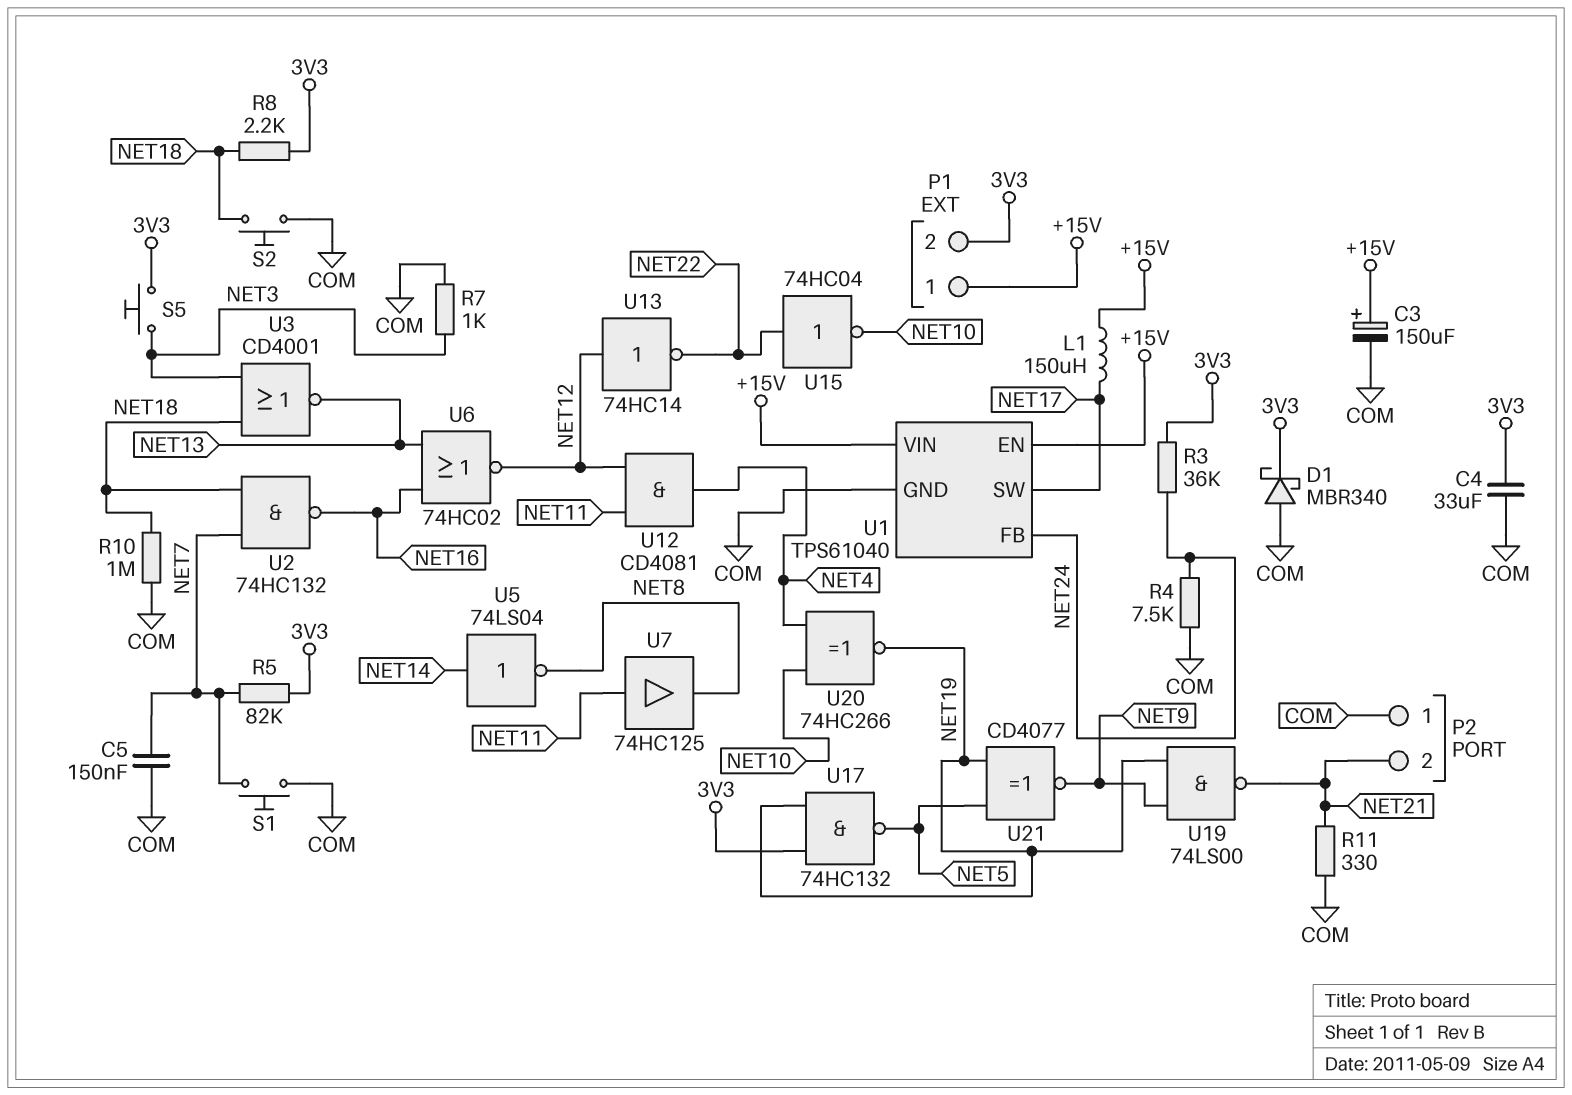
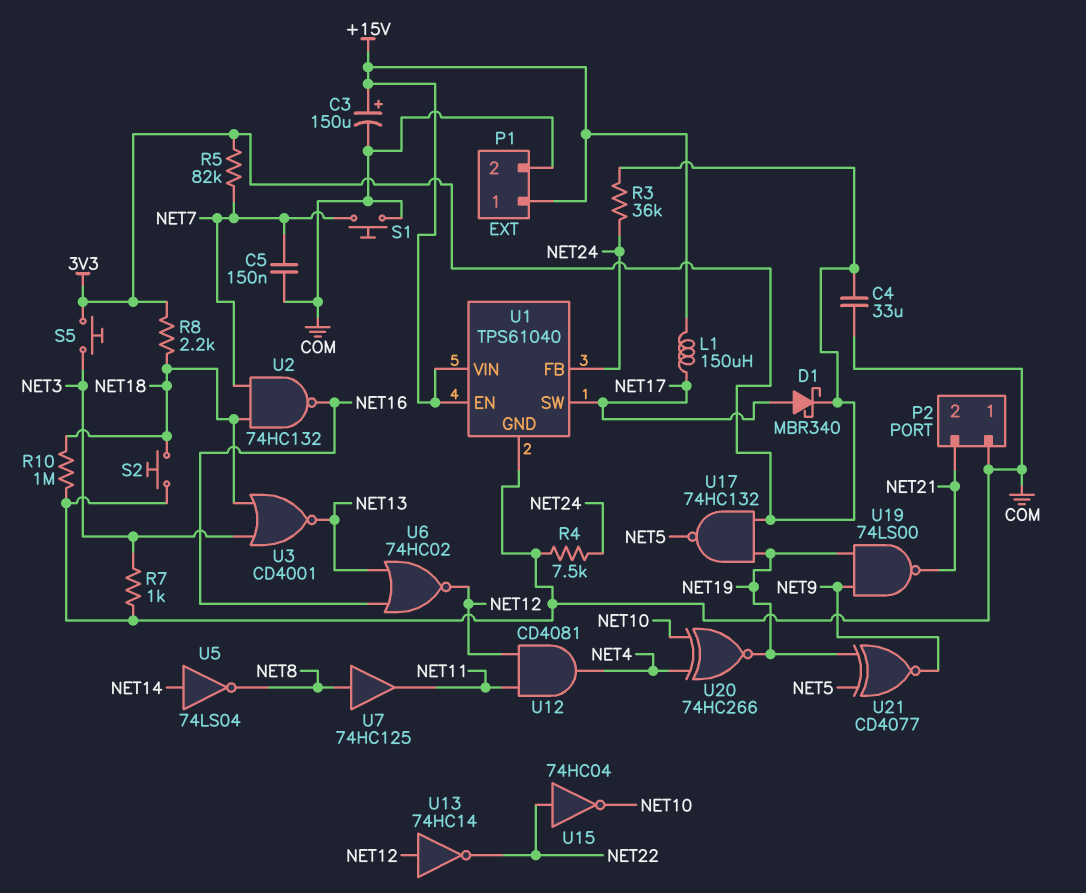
D1: schottky MBR340 (A COM, K 3V3) -> schottky MBR340 (A NET17, K 3V3)
P1 pin 2: 3V3 -> COM
R11: 330 (COM, NET21) -> none
U7: buffer 74HC125 (in NET11, out NET8) -> buffer 74HC125 (in NET8, out NET11)

